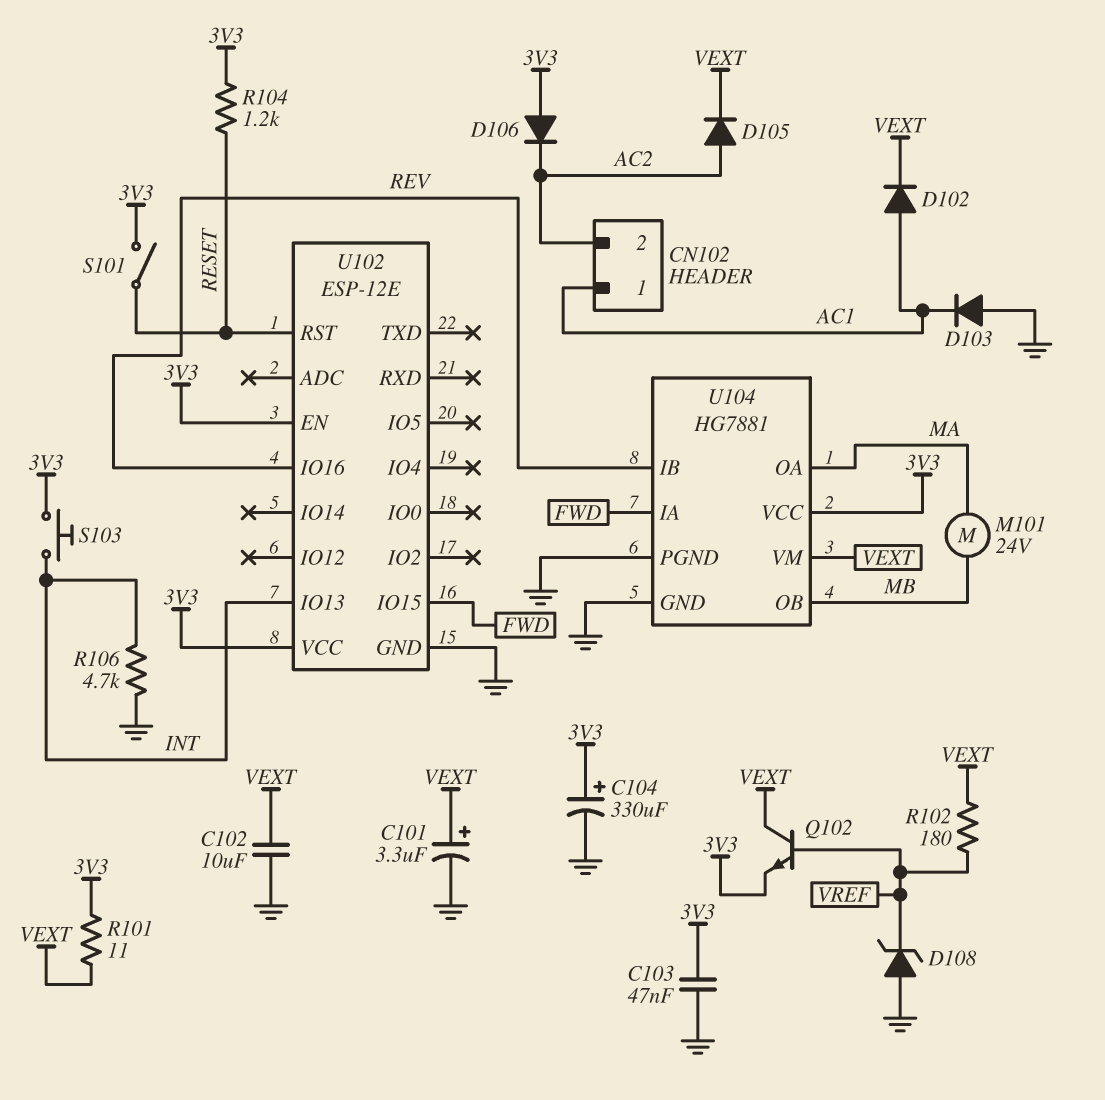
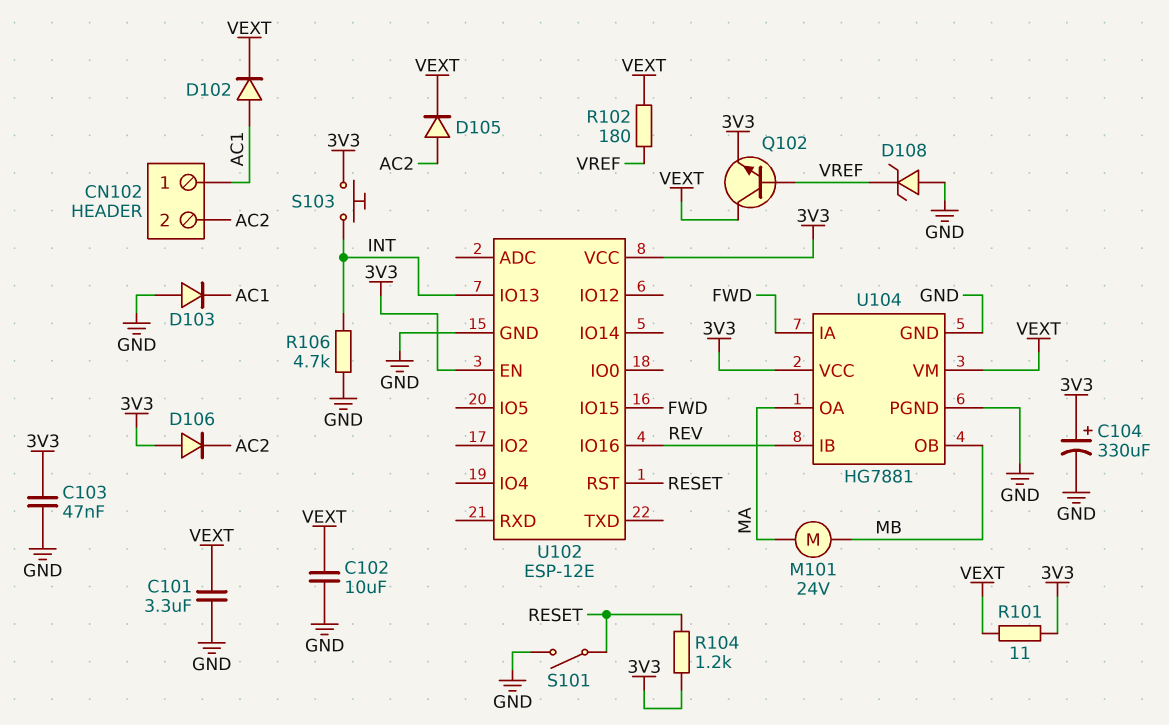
C101: 3.3uF (plus VEXT, minus GND) -> 3.3uF (GND, VEXT)
S101: switch (3V3, RESET) -> switch (GND, RESET)

